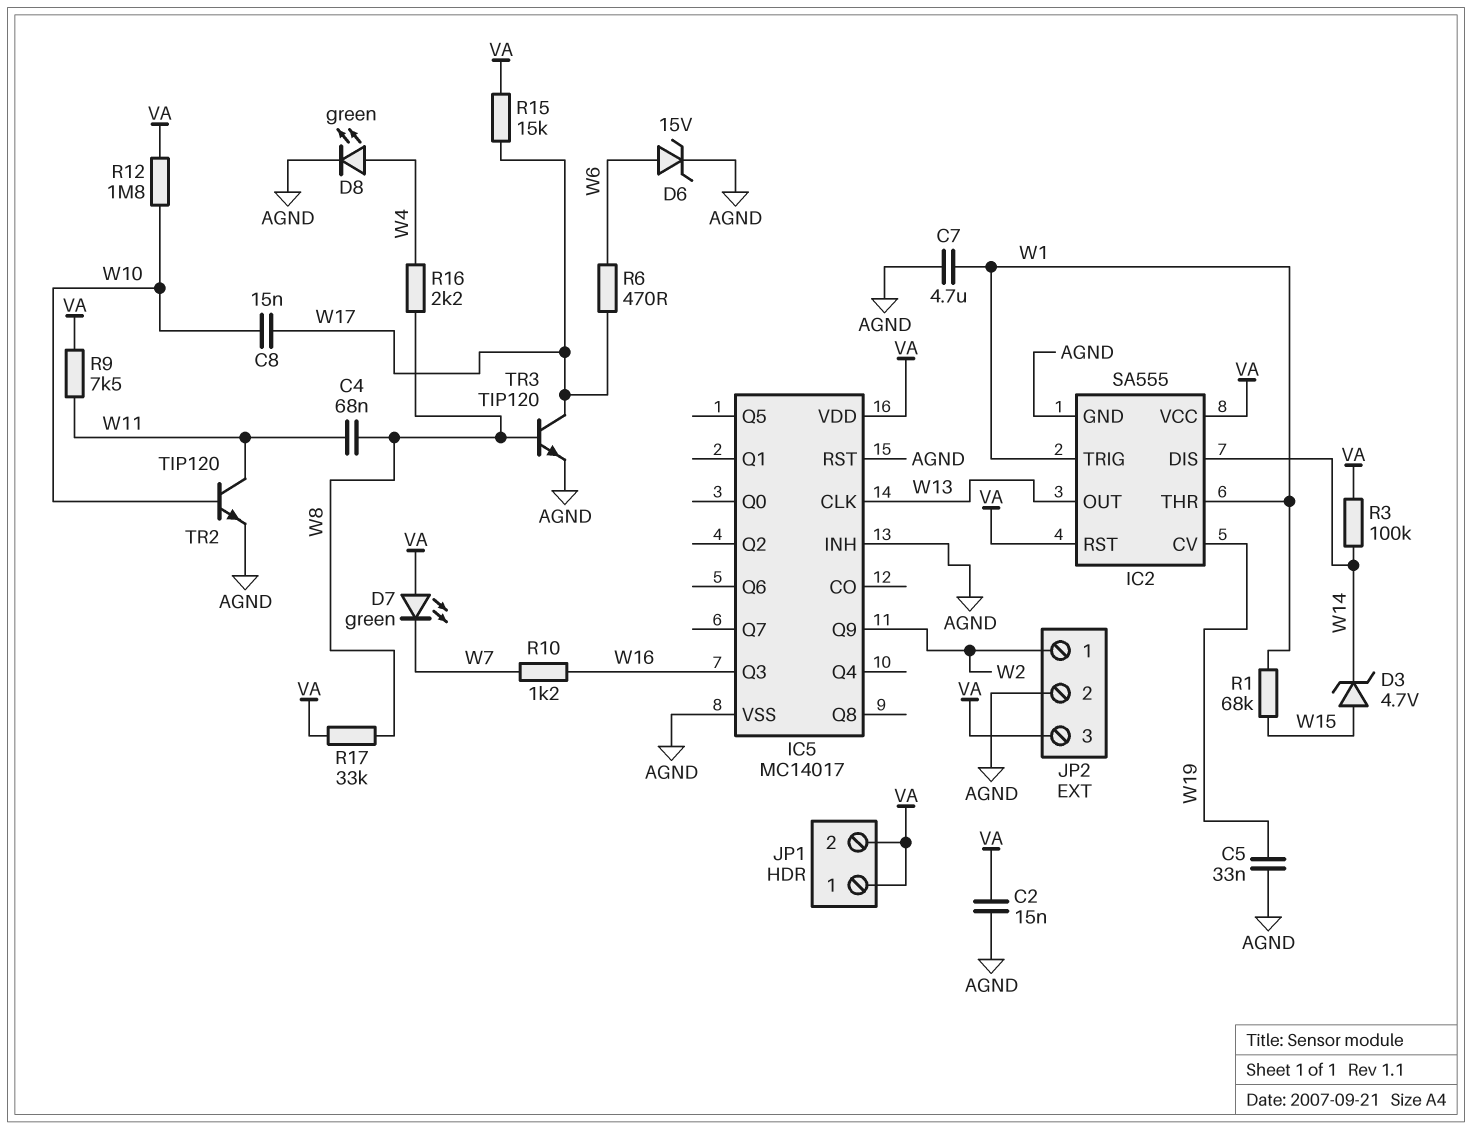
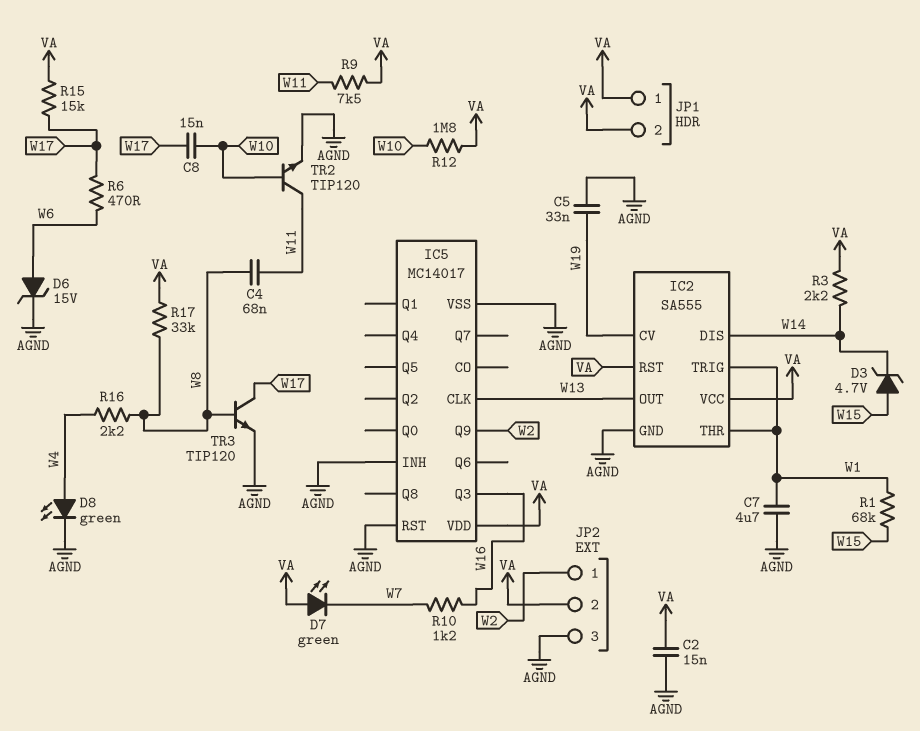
JP2 pin 2: AGND -> VA
JP2 pin 3: VA -> AGND
R3: 100k (VA, W14) -> 2.2k (VA, W14)

